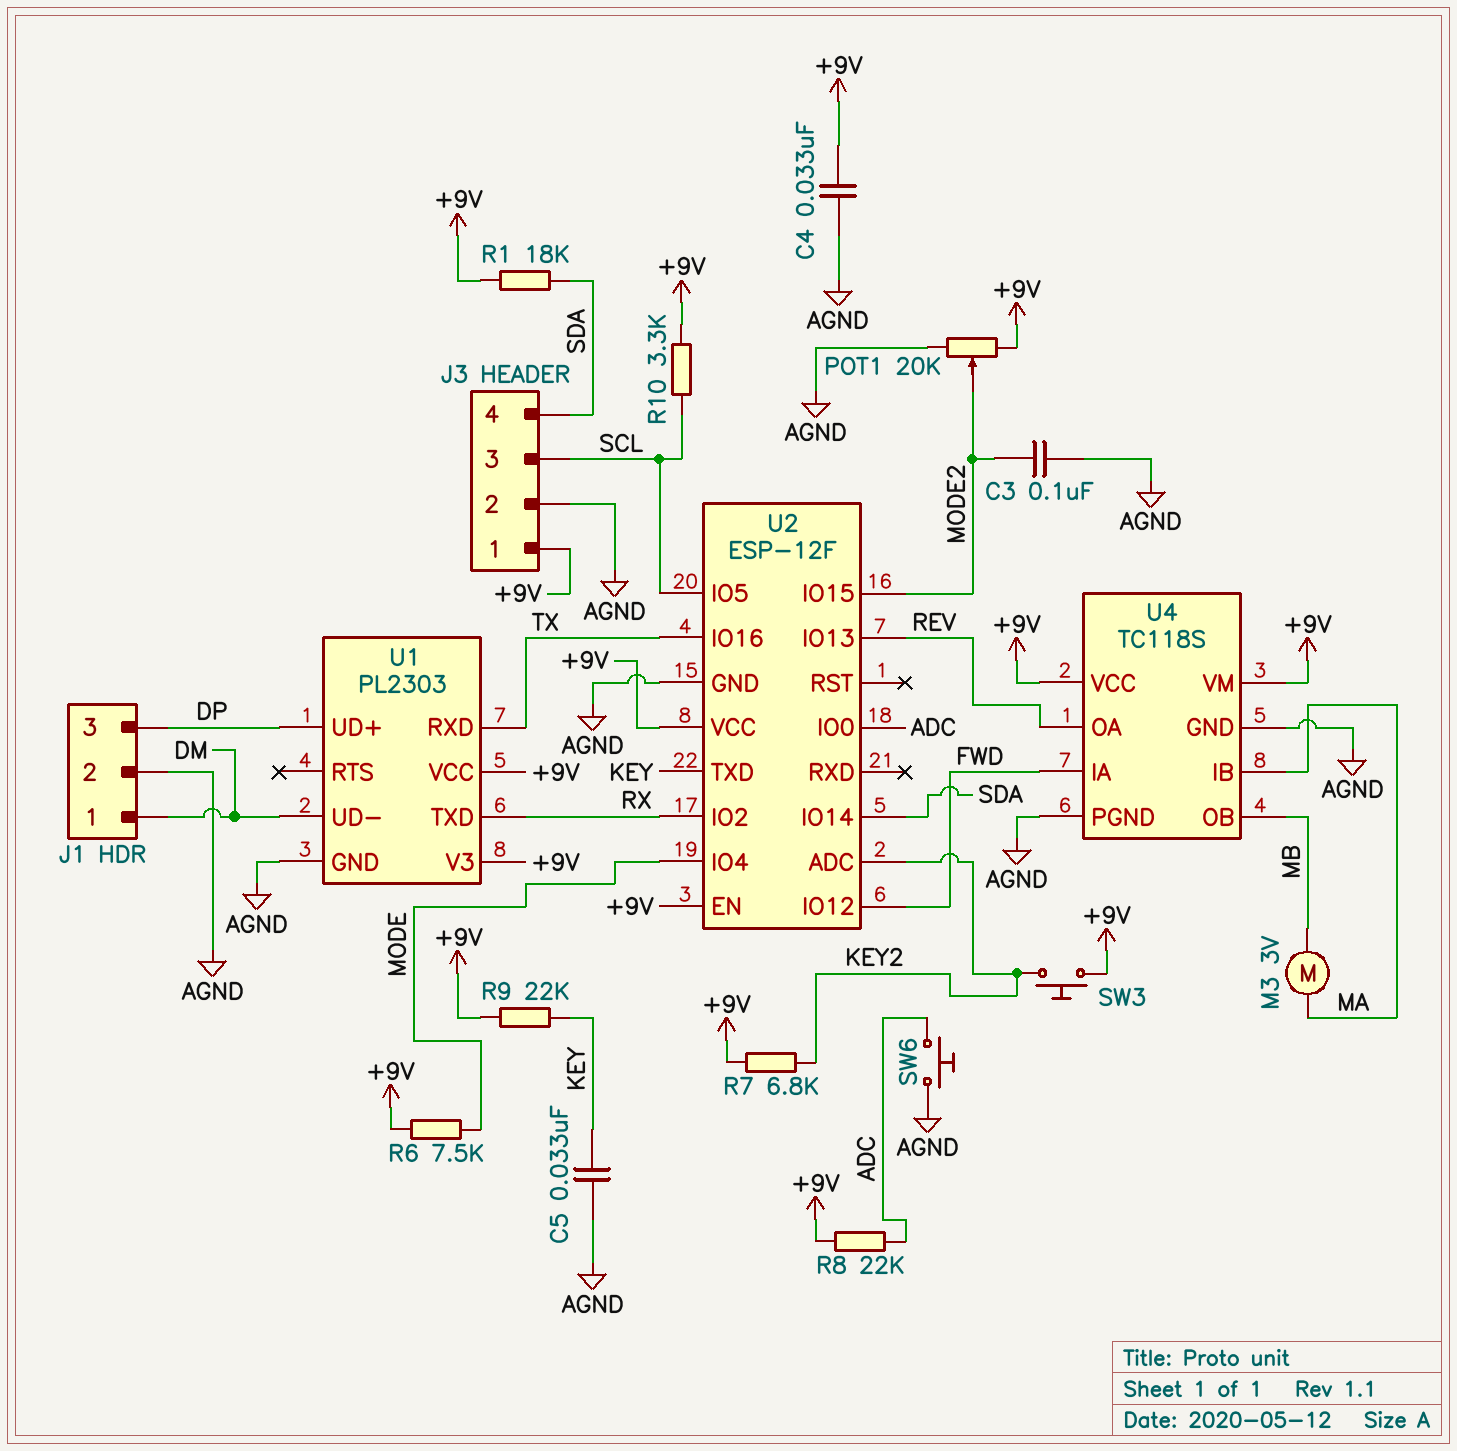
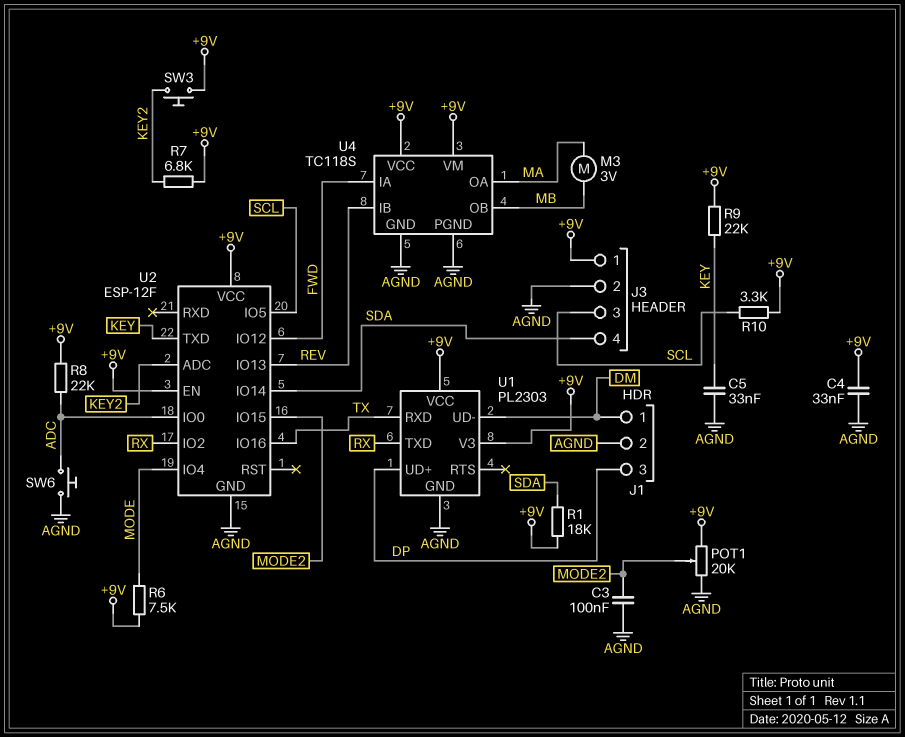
U4 pin IB: MA -> REV
U4 pin OA: REV -> MA

